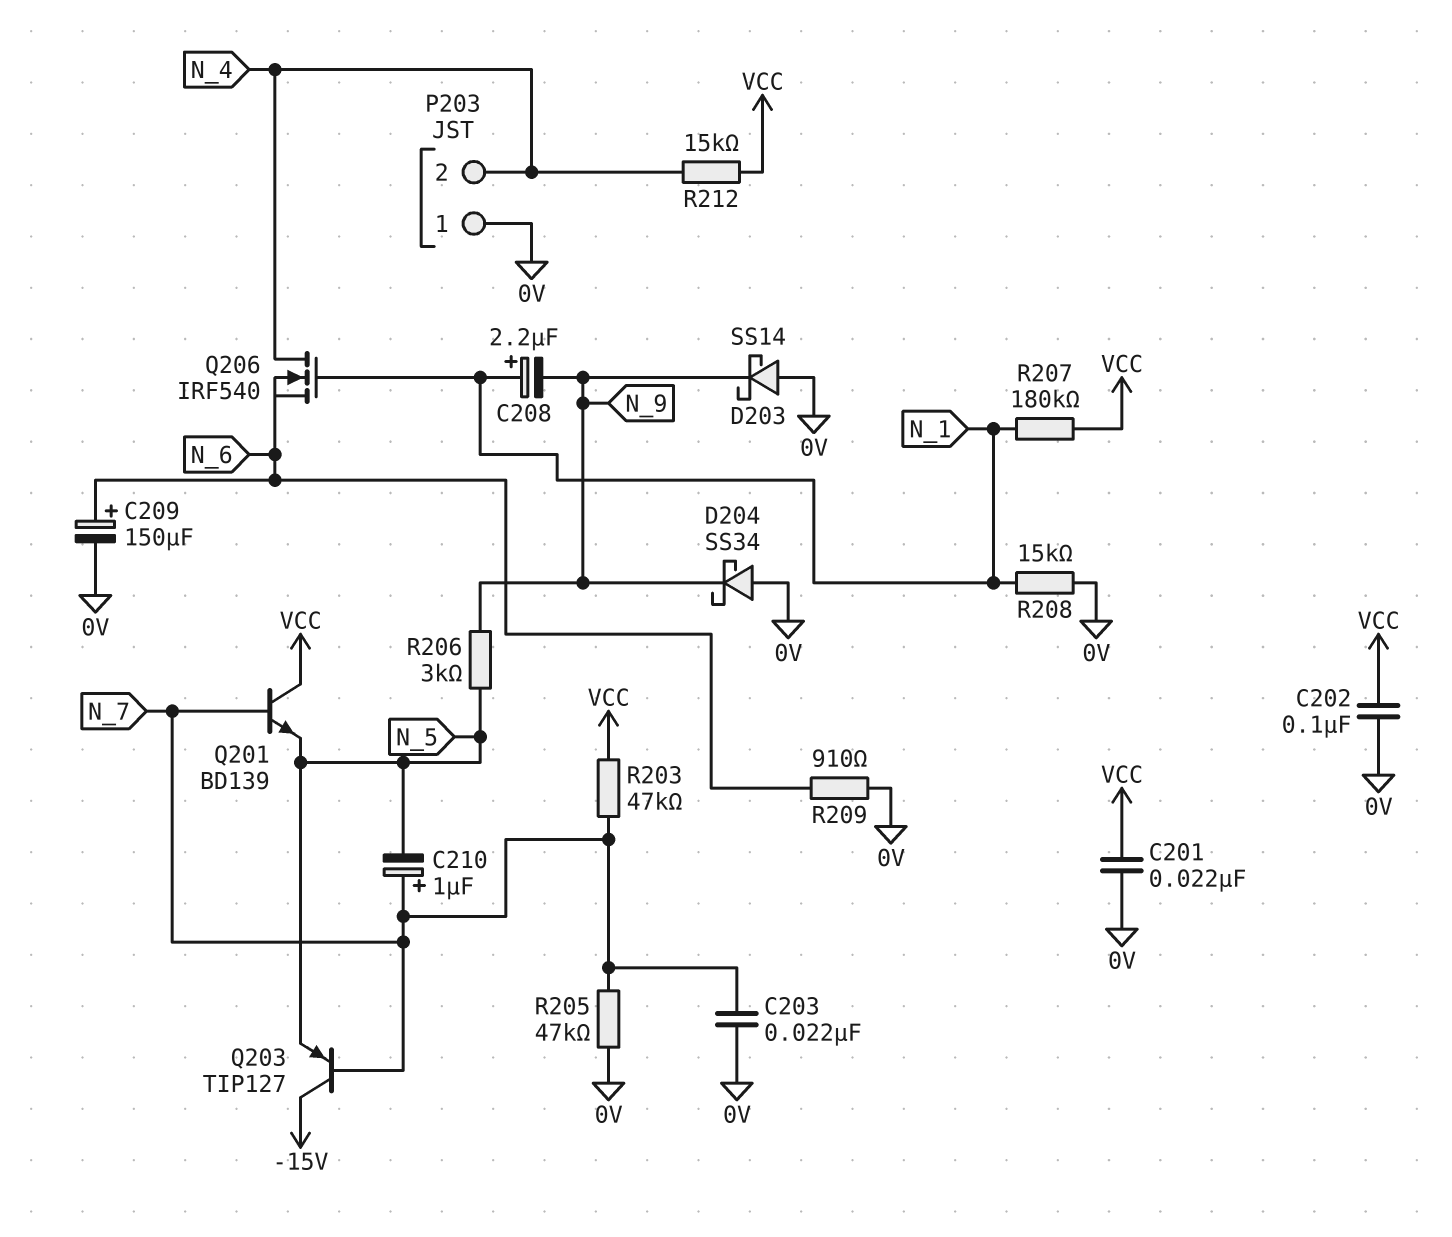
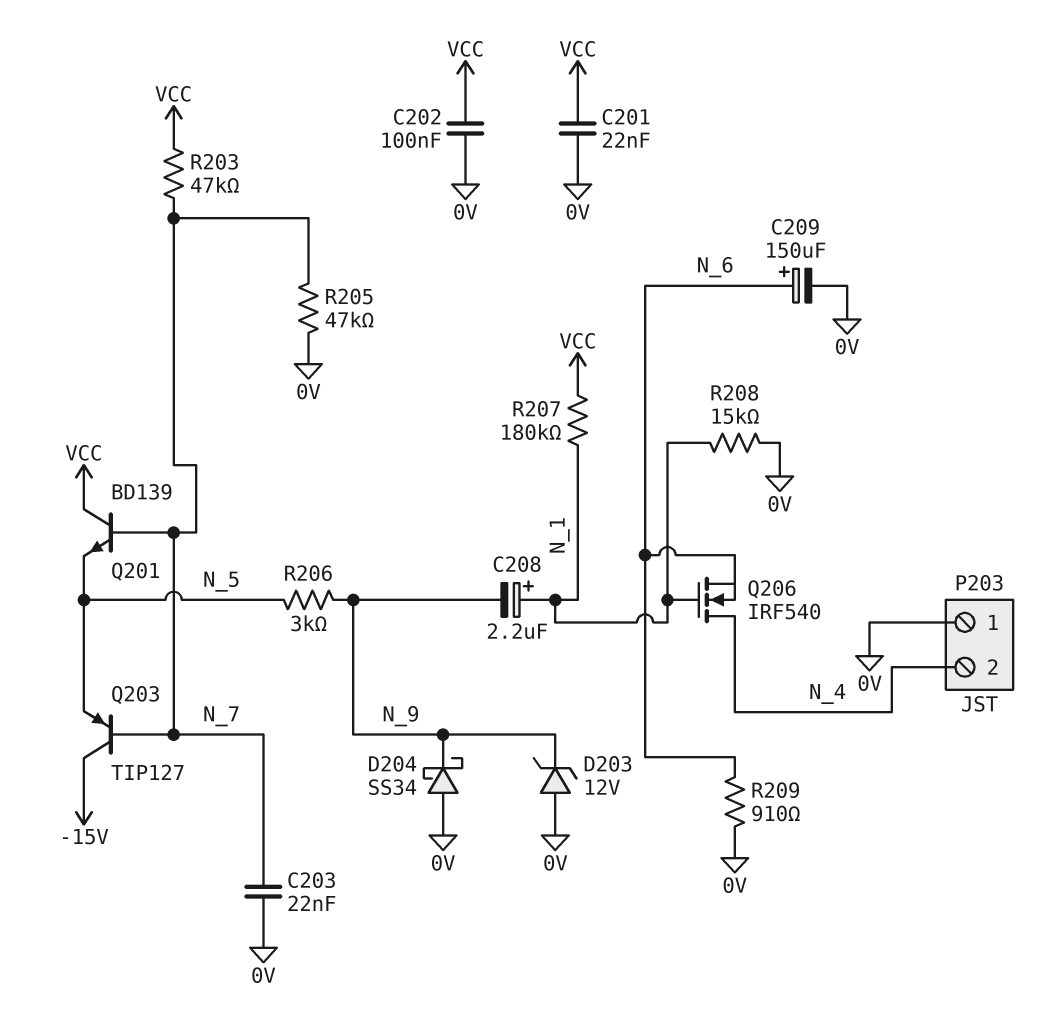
C210: 1uF (plus N_7, minus N_5) -> none
D203: schottky SS14 (A 0V, K N_9) -> zener 12V (A 0V, K N_9)
R212: 15k (N_4, VCC) -> none

